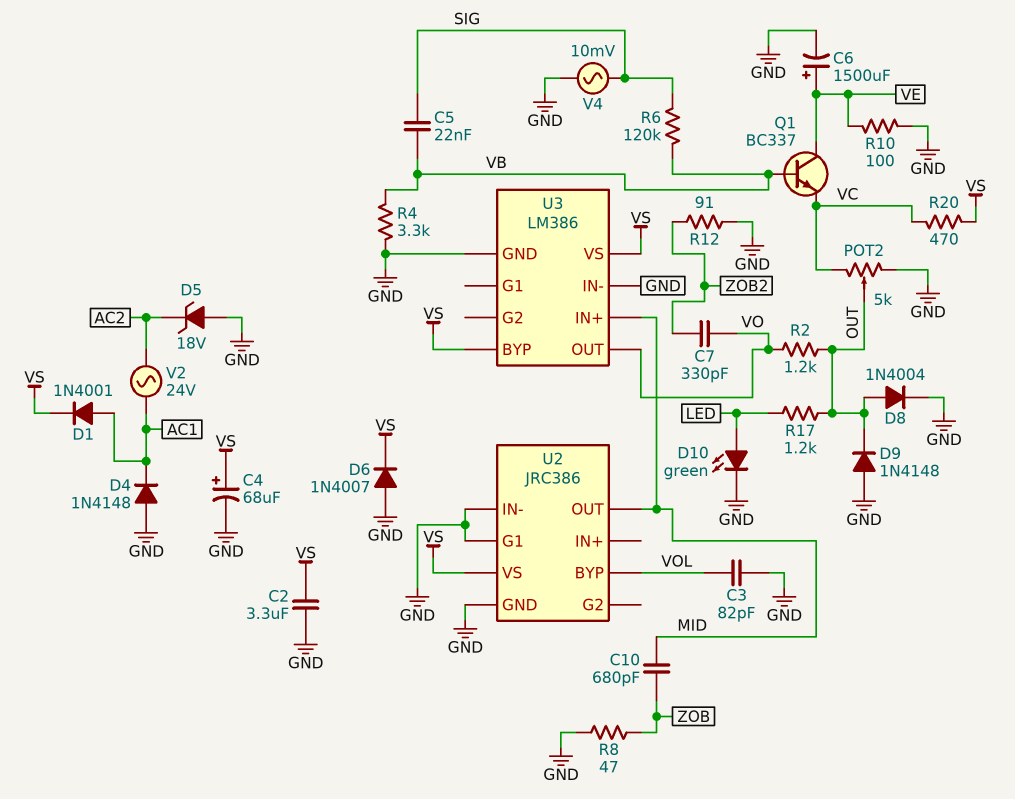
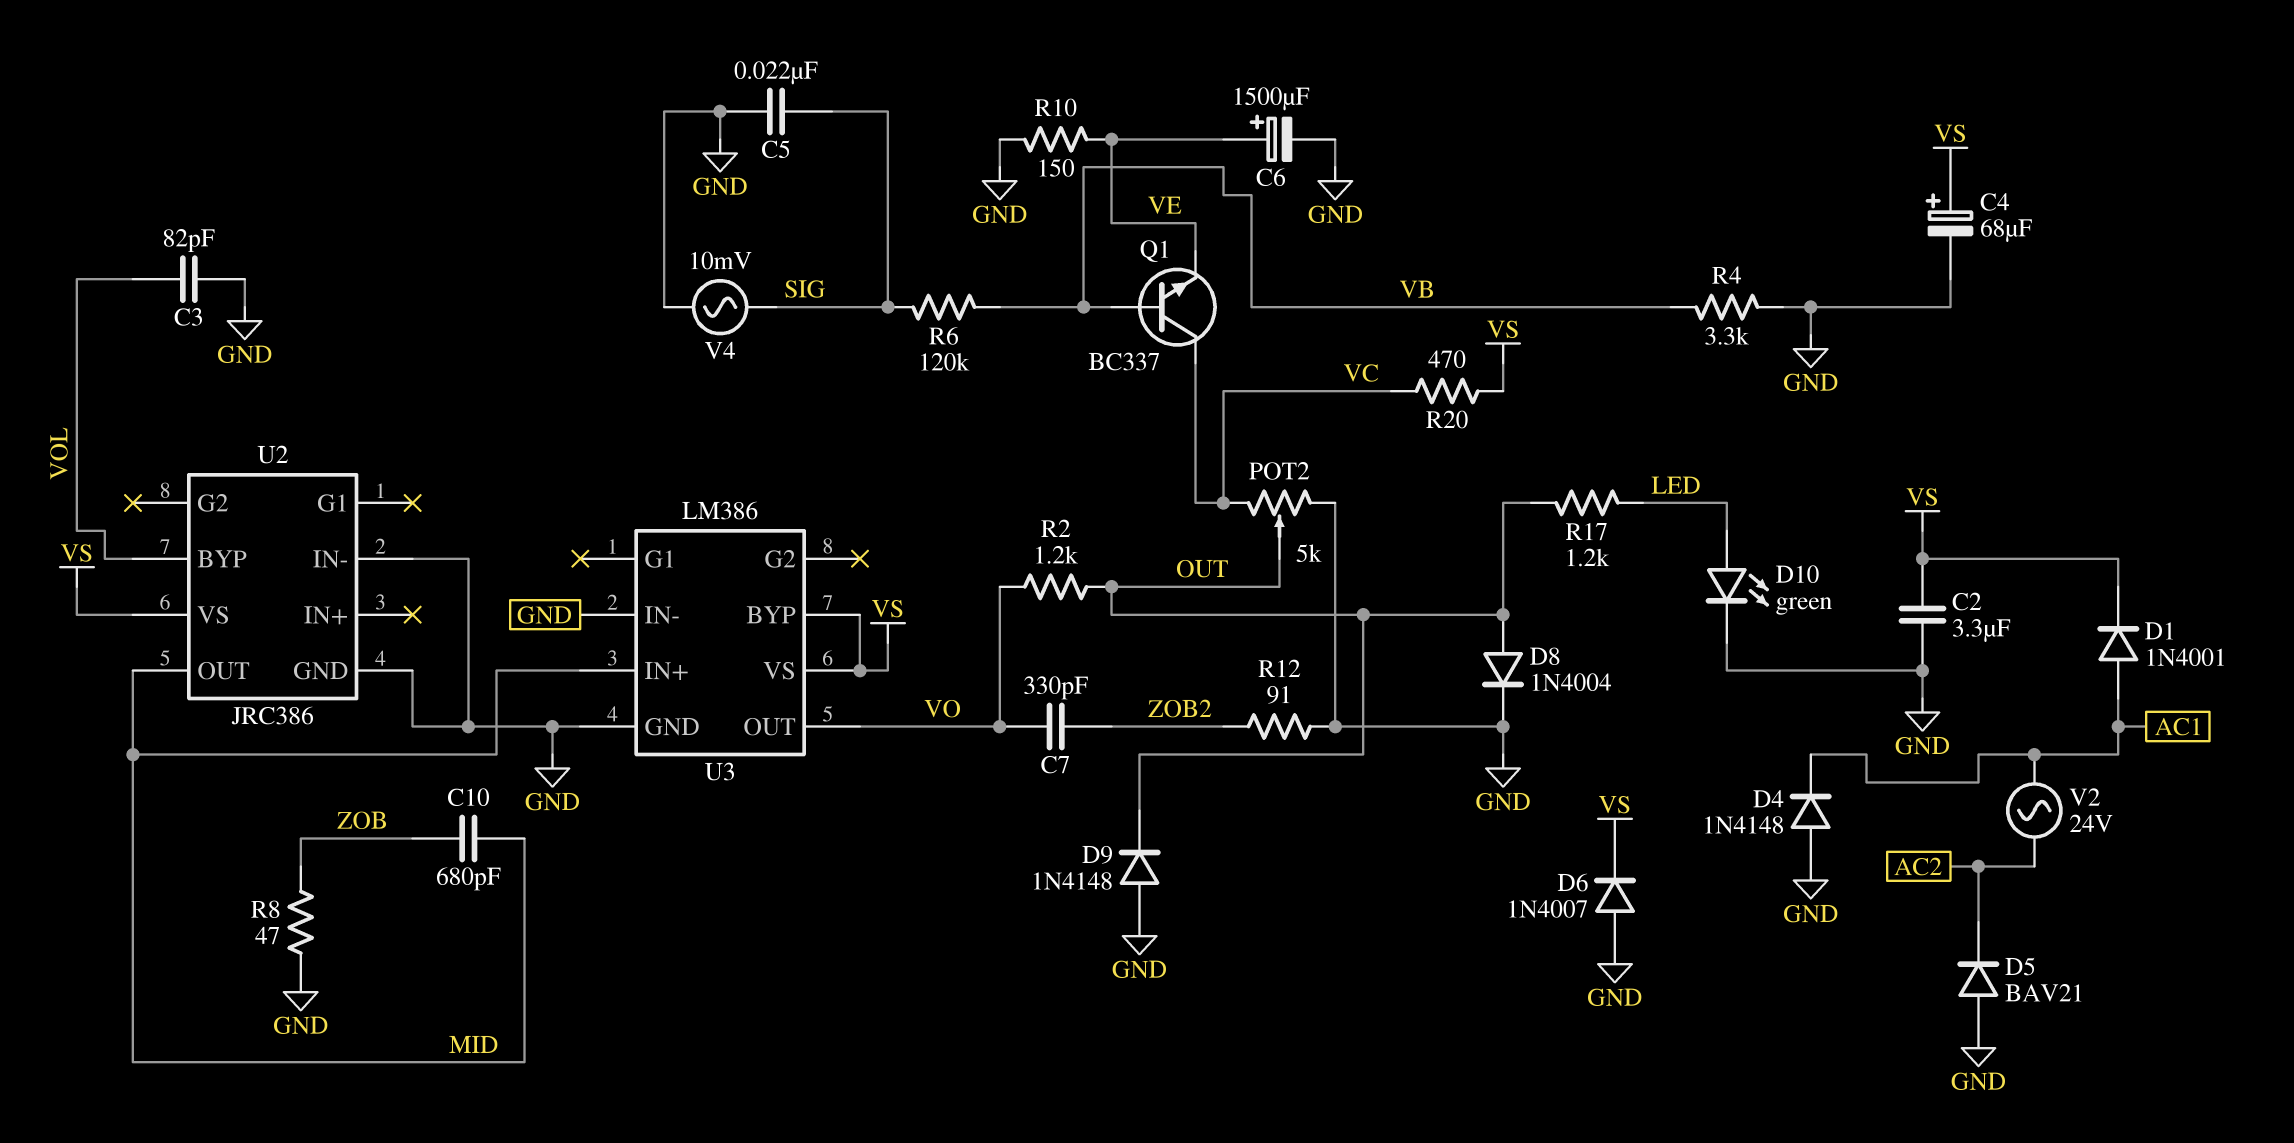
C5: 22nF (SIG, VB) -> 22nF (GND, SIG)
D5: zener 18V (A GND, K AC2) -> diode BAV21 (A GND, K AC2)
Q1: NPN BC337 (B VB, C VE, E VC) -> NPN BC337 (B VB, C VC, E VE)
R10: 100 (GND, VE) -> 150 (GND, VE)
U2 pin G1: GND -> none

